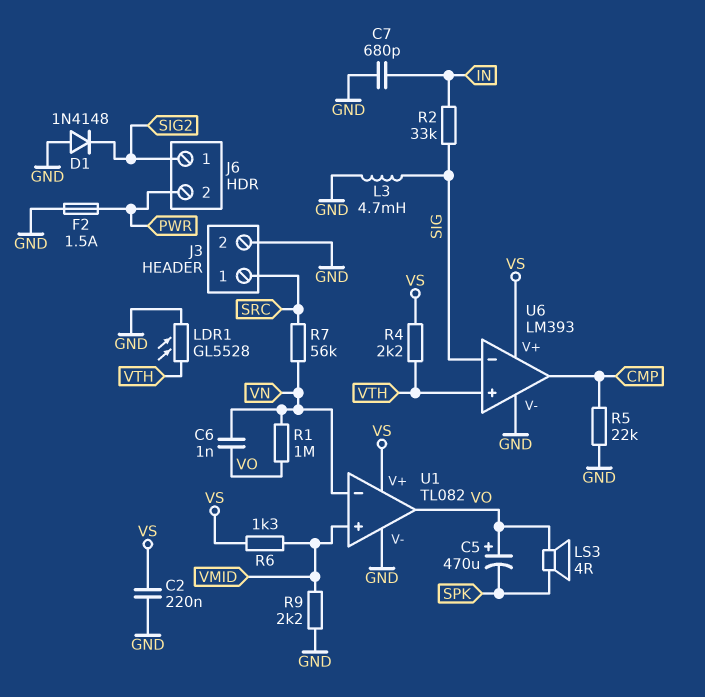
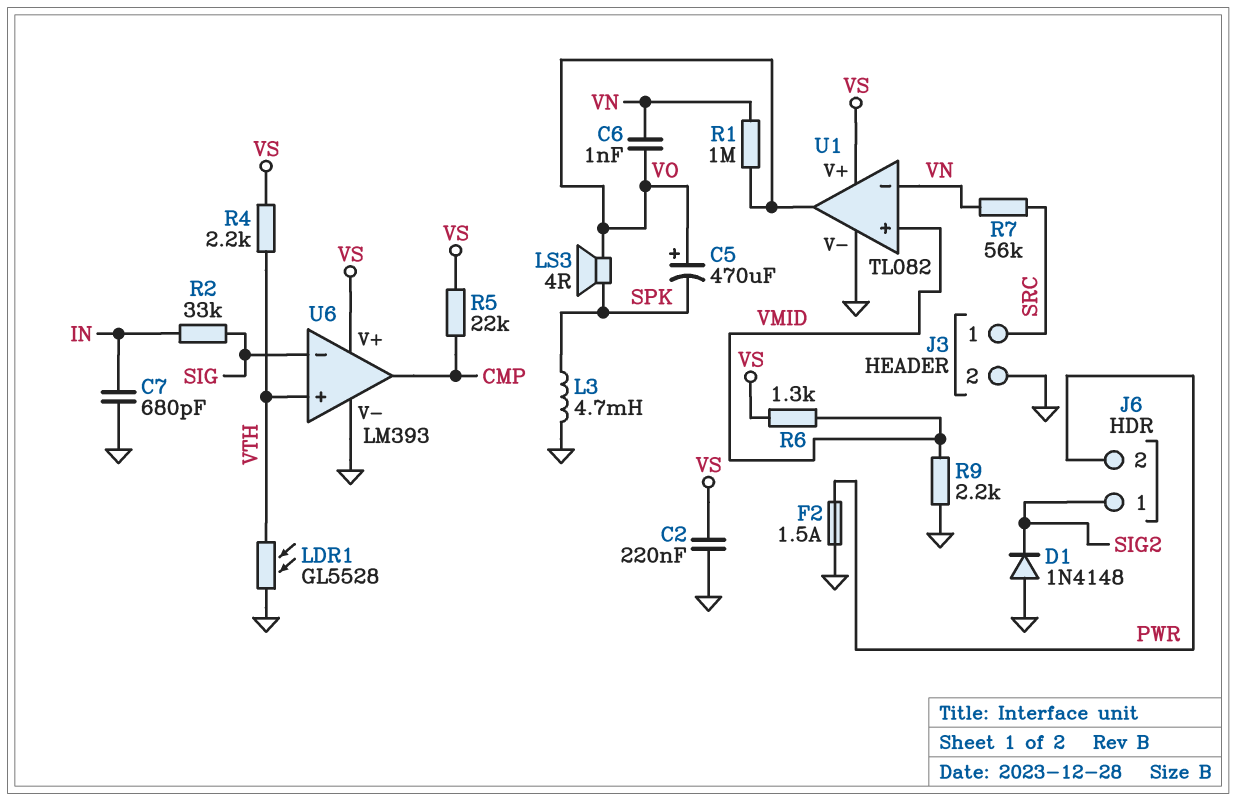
L3: 4.7mH (GND, SIG) -> 4.7mH (GND, SPK)
R5: 22k (CMP, GND) -> 22k (CMP, VS)

